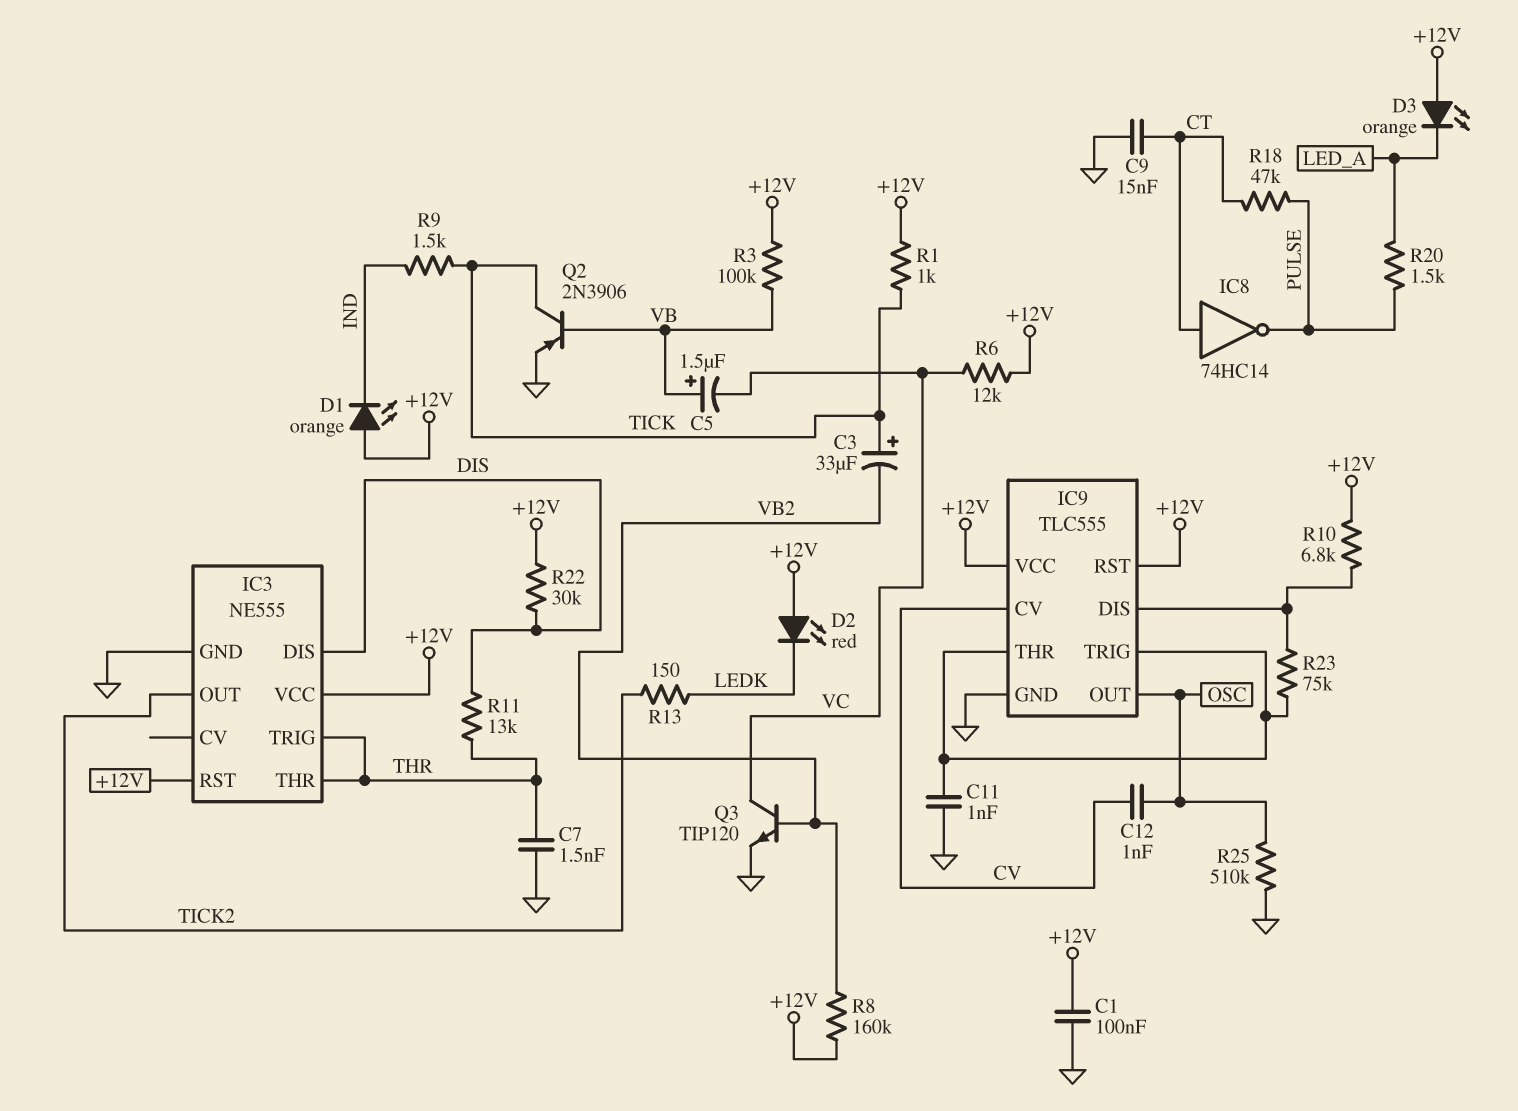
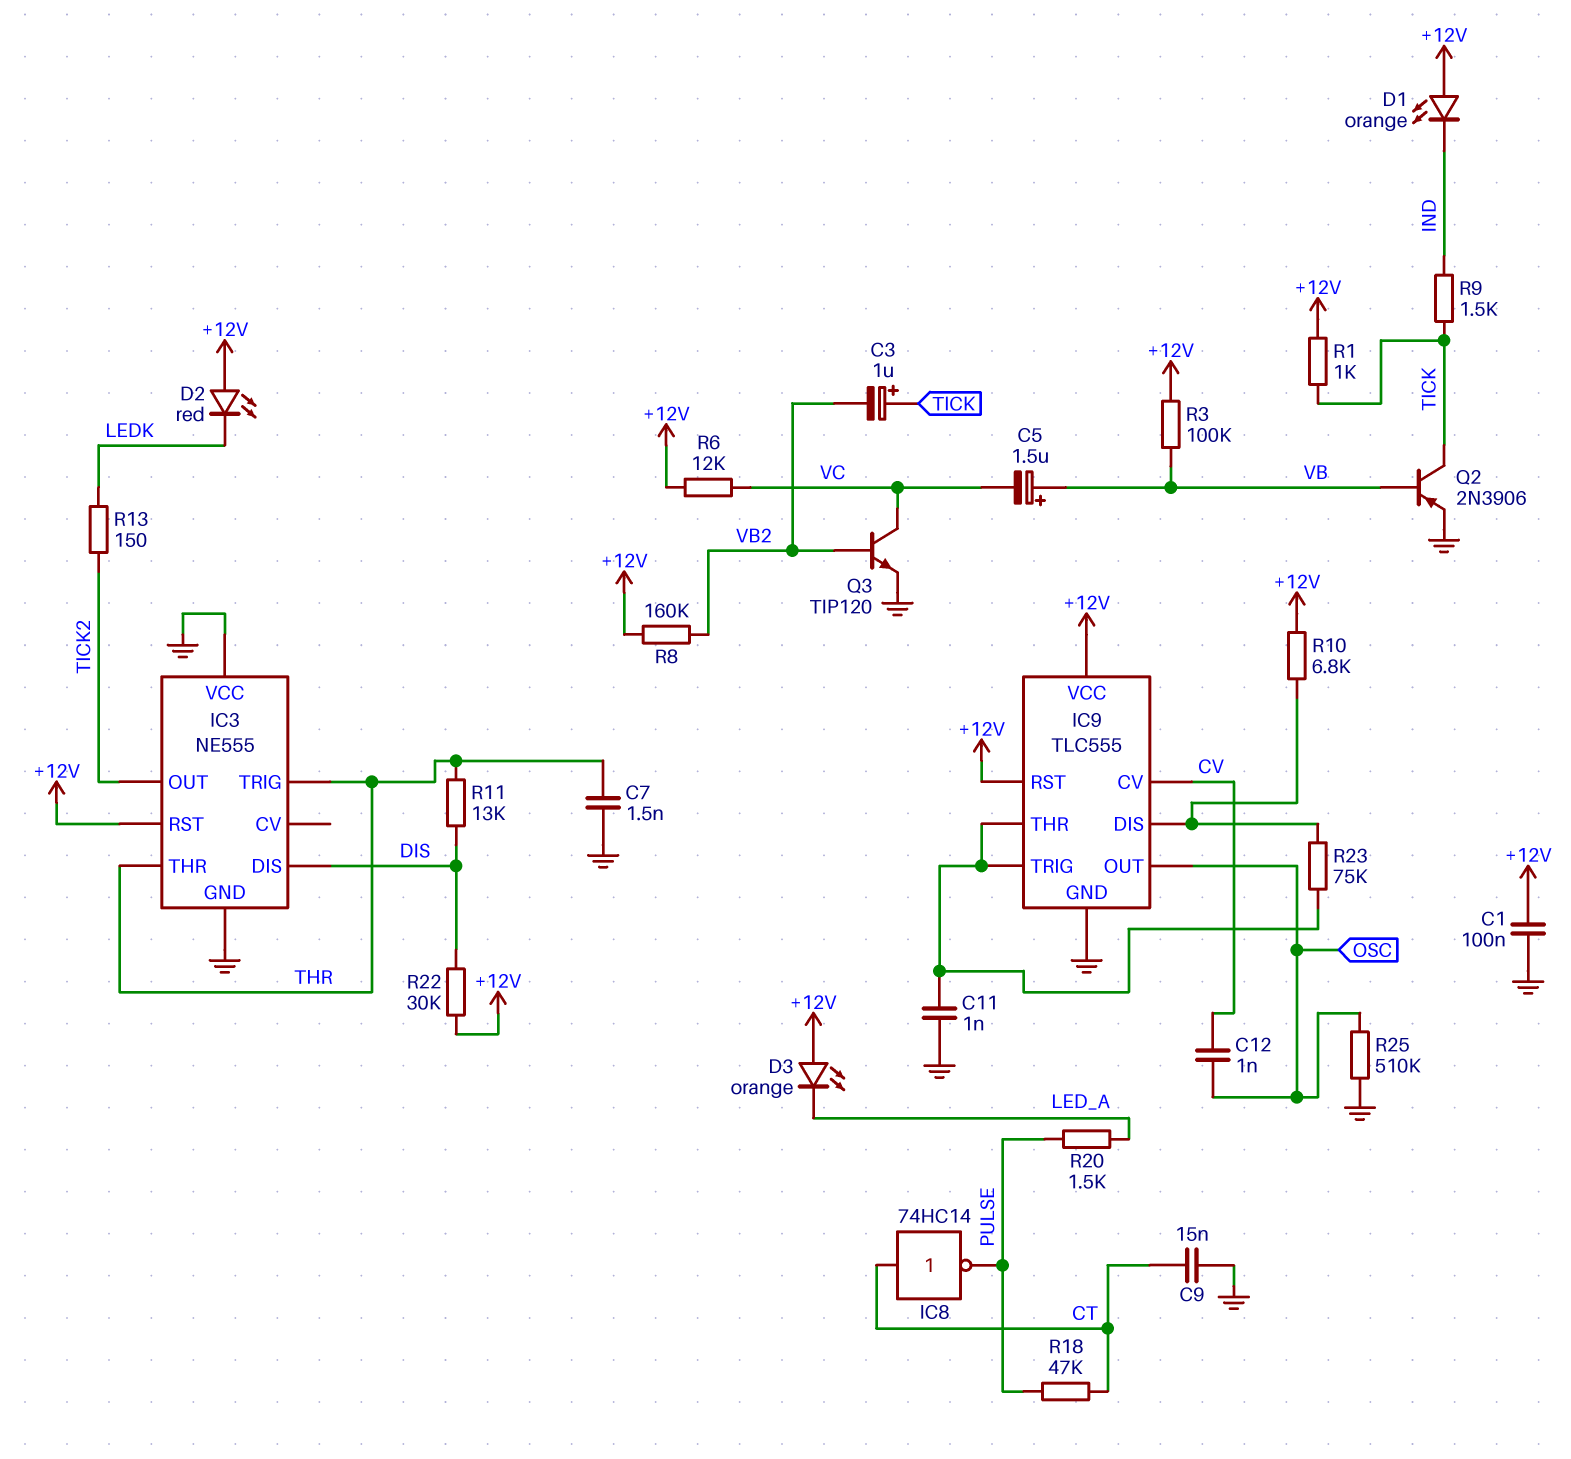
C3: 33uF (plus TICK, minus VB2) -> 1uF (plus TICK, minus VB2)
IC3 pin VCC: +12V -> GND

